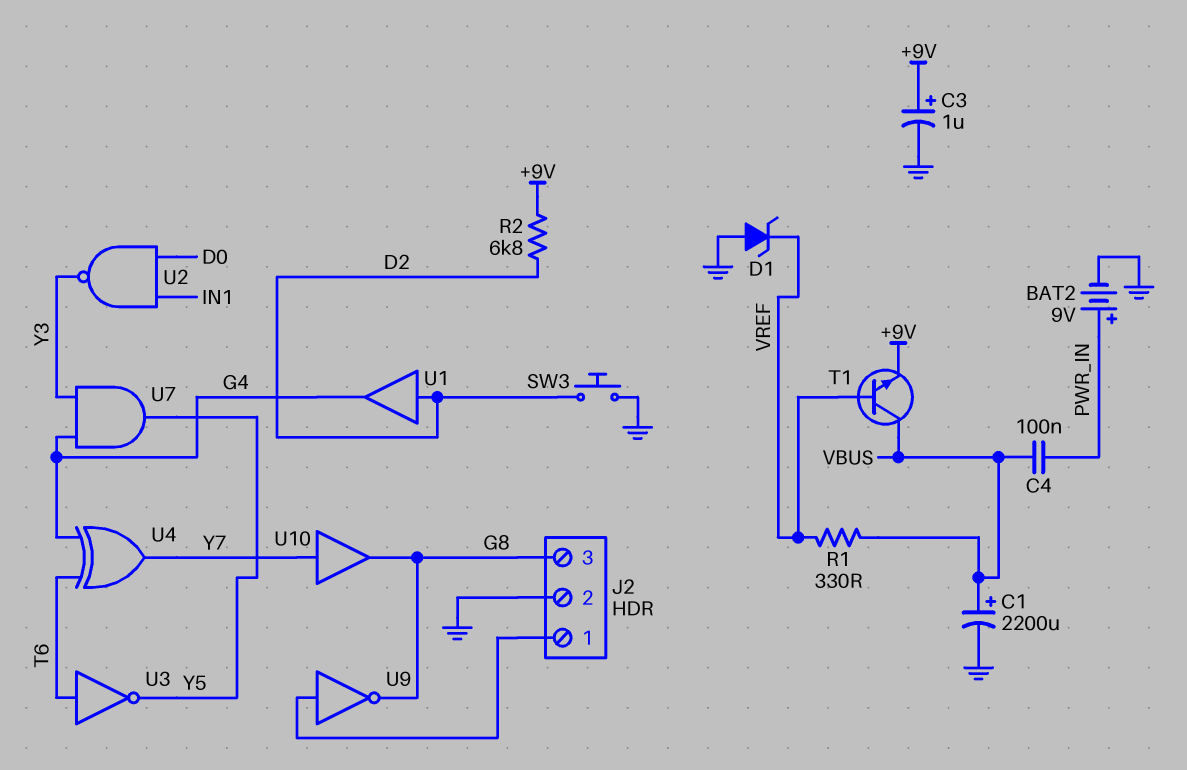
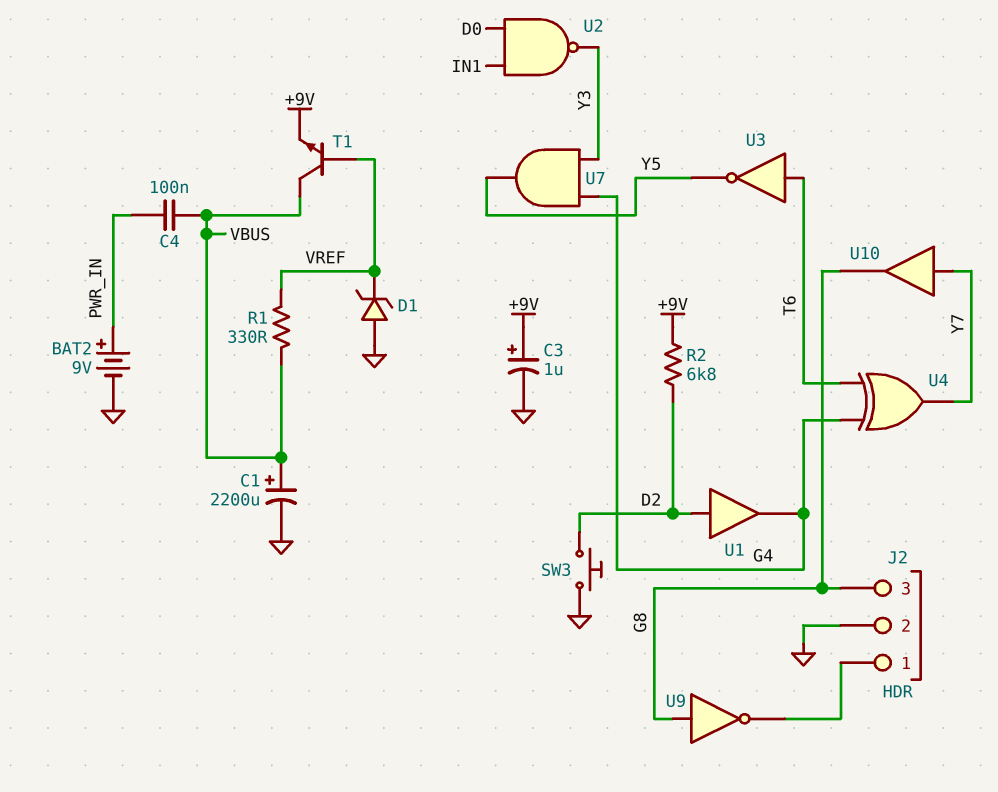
U9: NOT (in J2/1, out G8) -> NOT (in G8, out J2/1)

